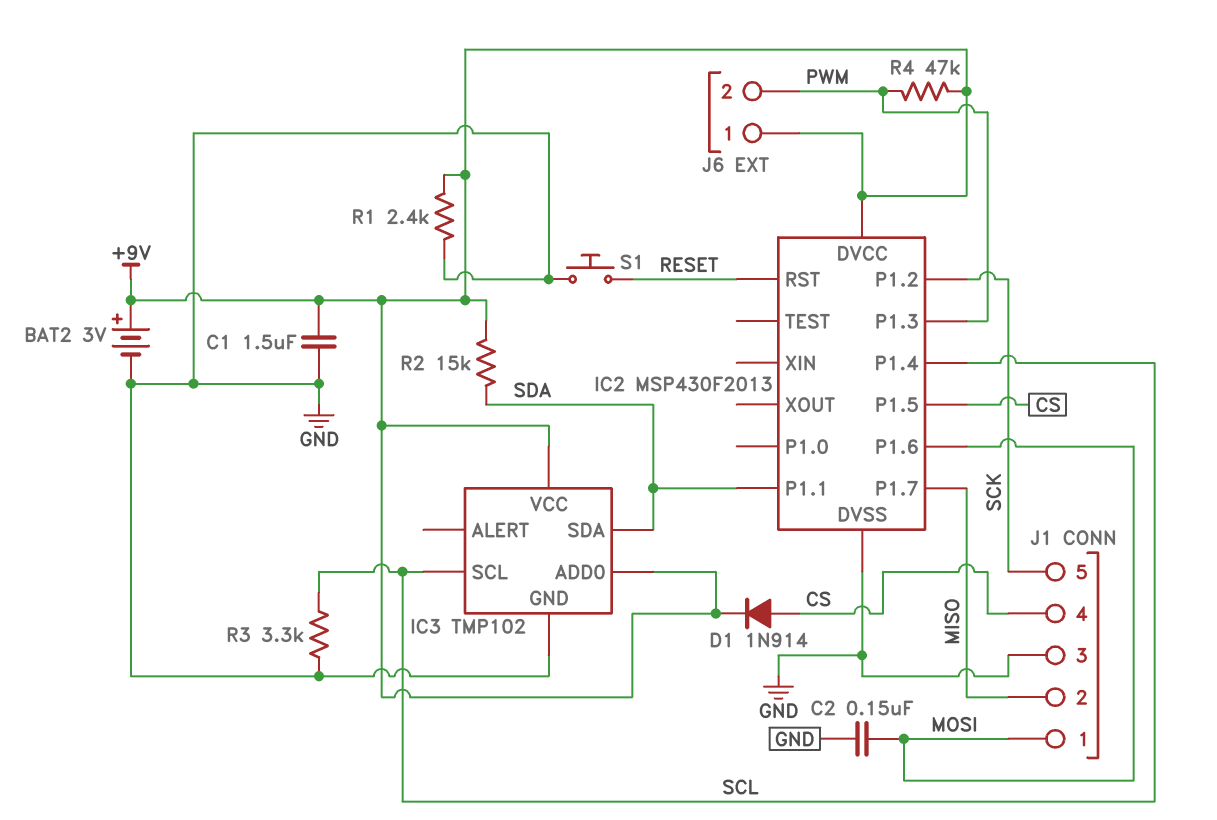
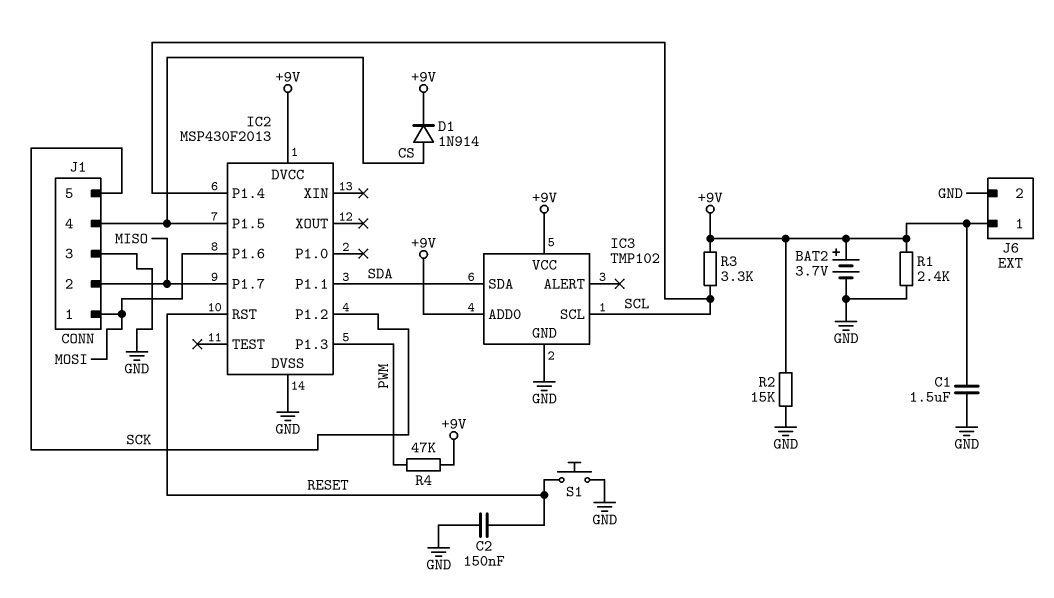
BAT2: 3V (plus +9V, minus GND) -> 3.7V (plus +9V, minus GND)
C2: 150nF (GND, MOSI) -> 150nF (GND, RESET)
J6 pin 2: PWM -> GND
R2: 15k (+9V, SDA) -> 15k (+9V, GND)
R3: 3.3k (GND, SCL) -> 3.3k (+9V, SCL)

